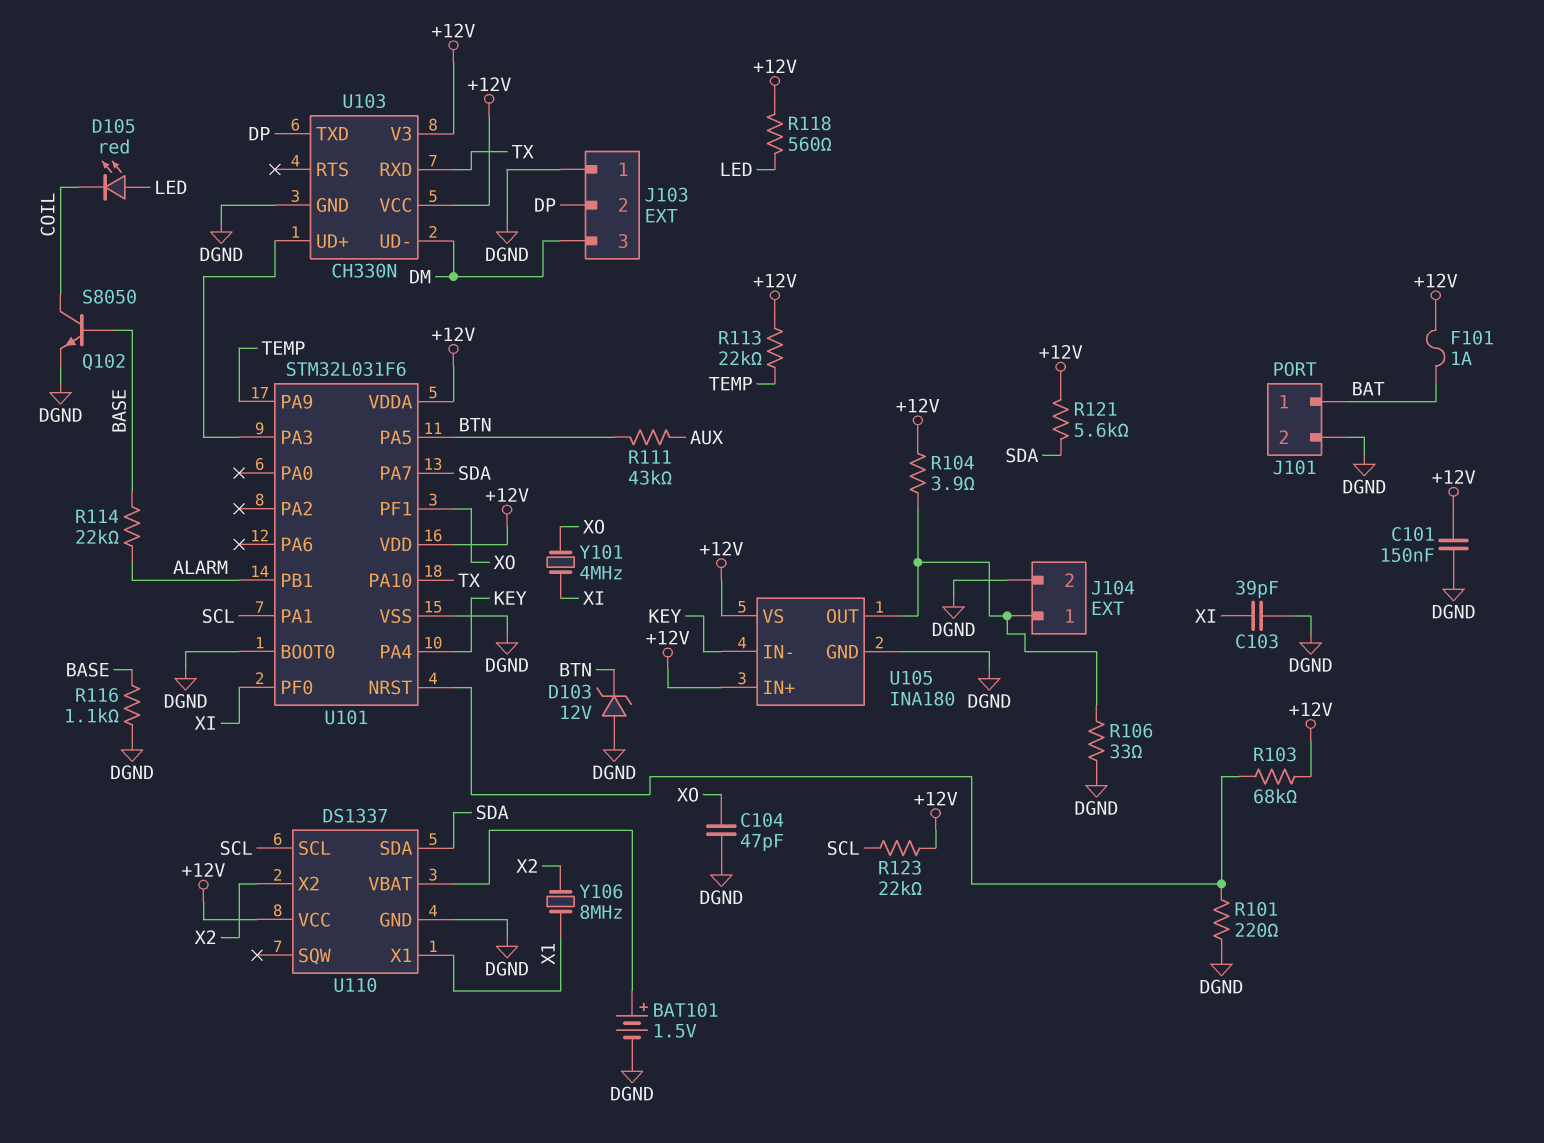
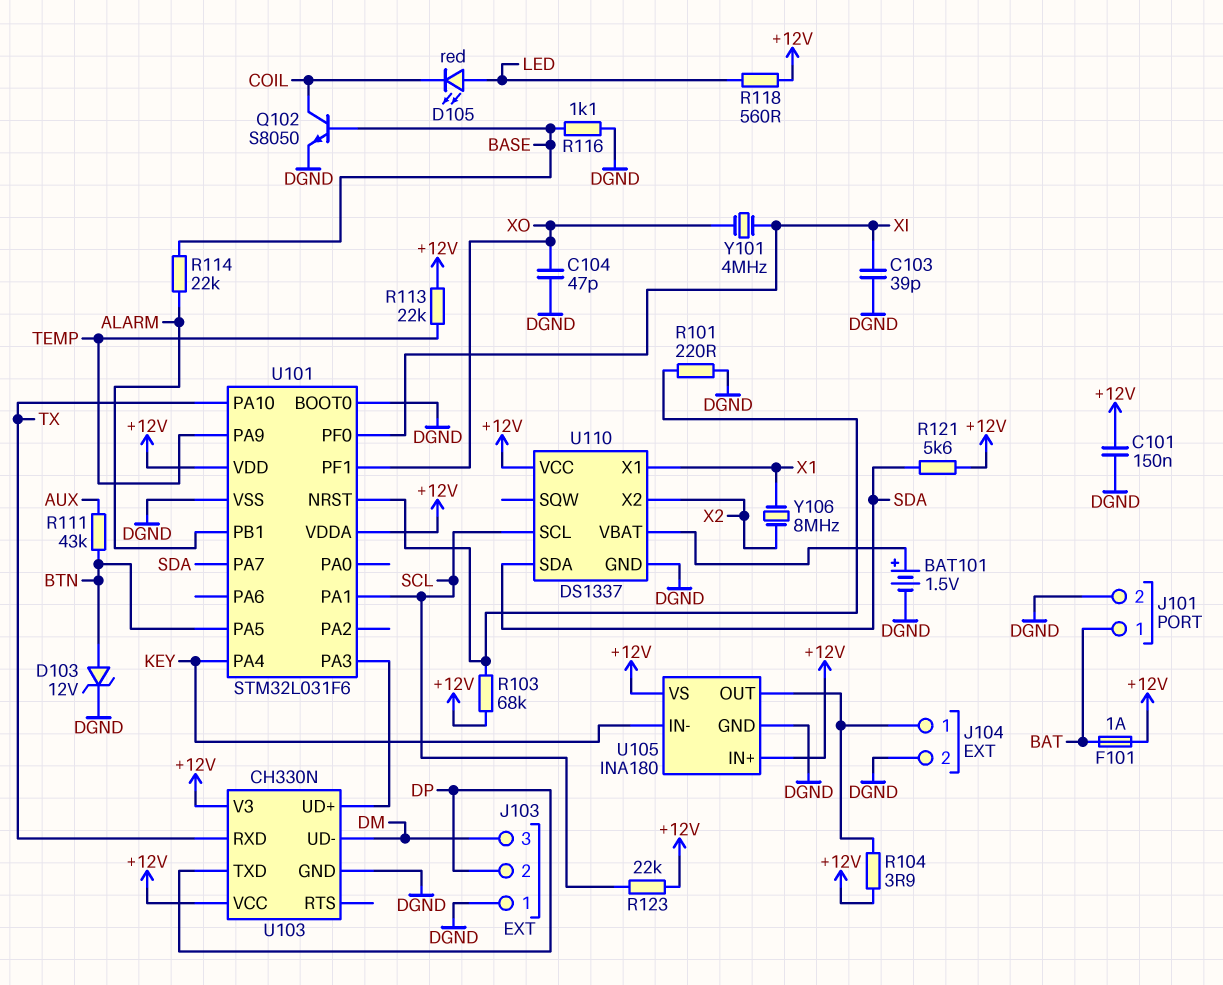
D103: zener 12V (A DGND, K BTN) -> zener 12V (A BTN, K DGND)
R106: 33 (DGND, J104/1) -> none

